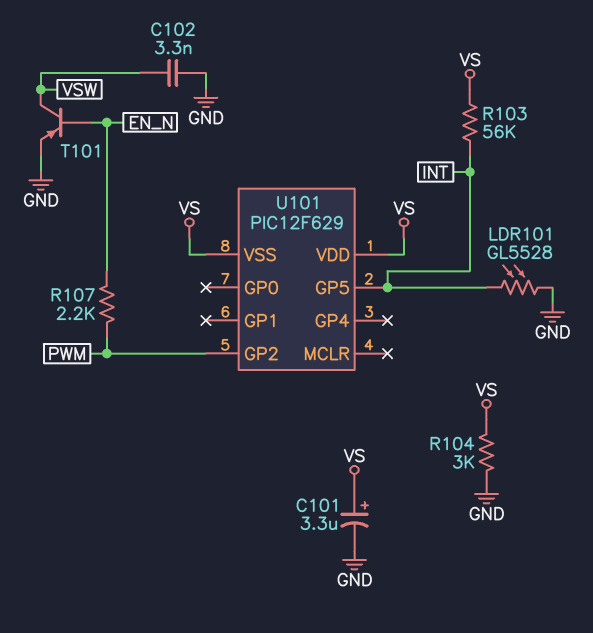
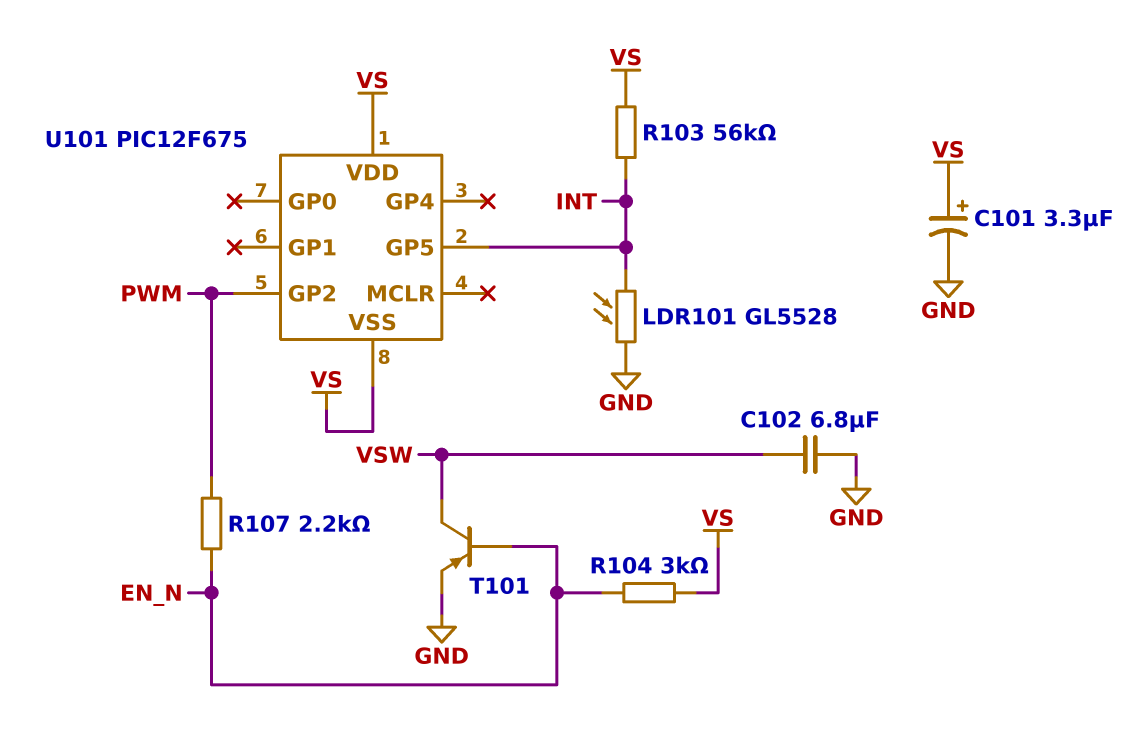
C102: 3.3nF (GND, VSW) -> 6.8uF (GND, VSW)
R104: 3k (GND, VS) -> 3k (EN_N, VS)
U101: PIC12F629 -> PIC12F675

